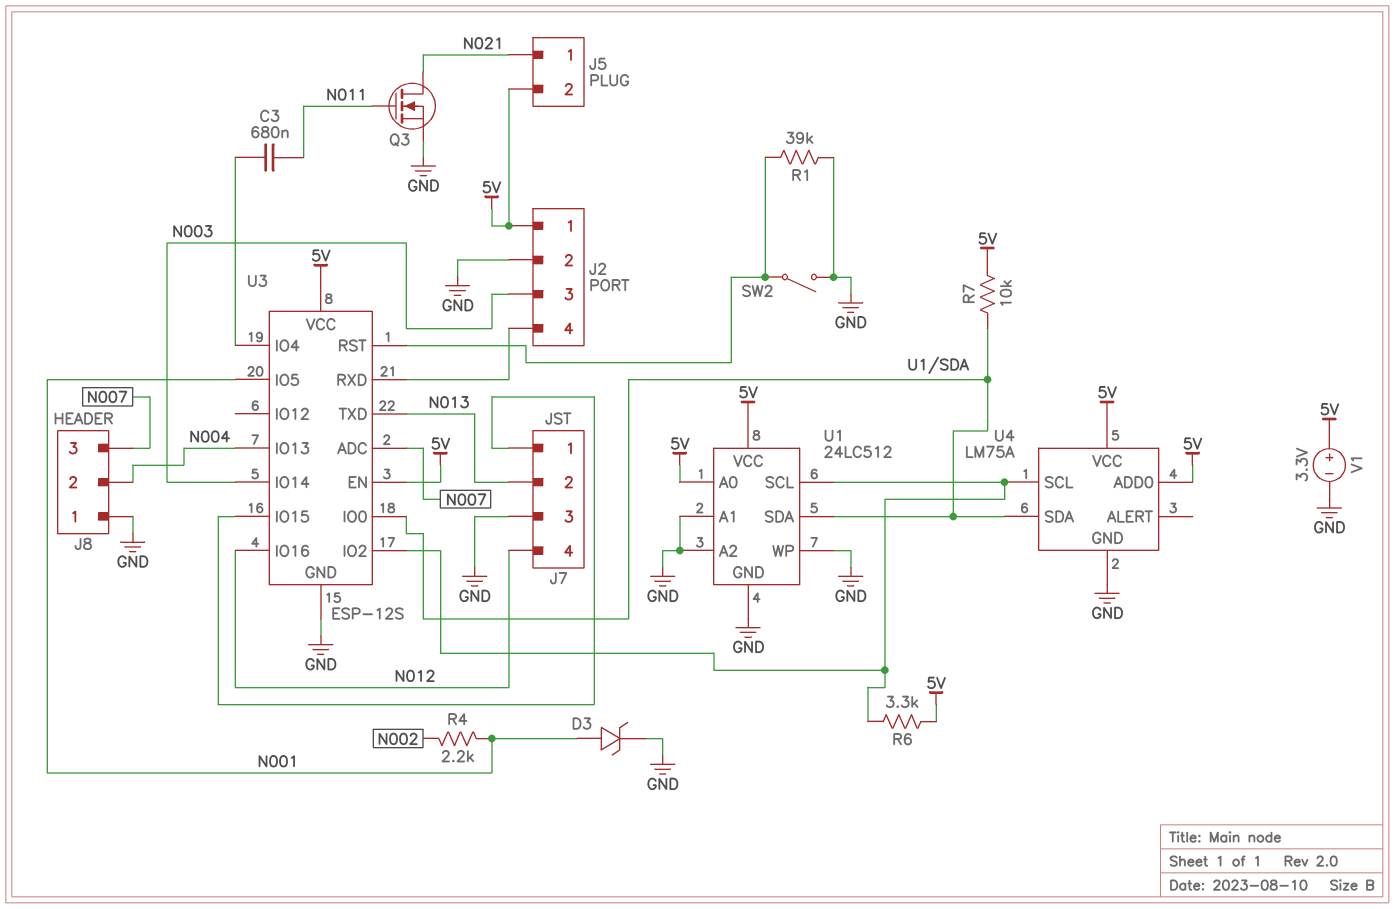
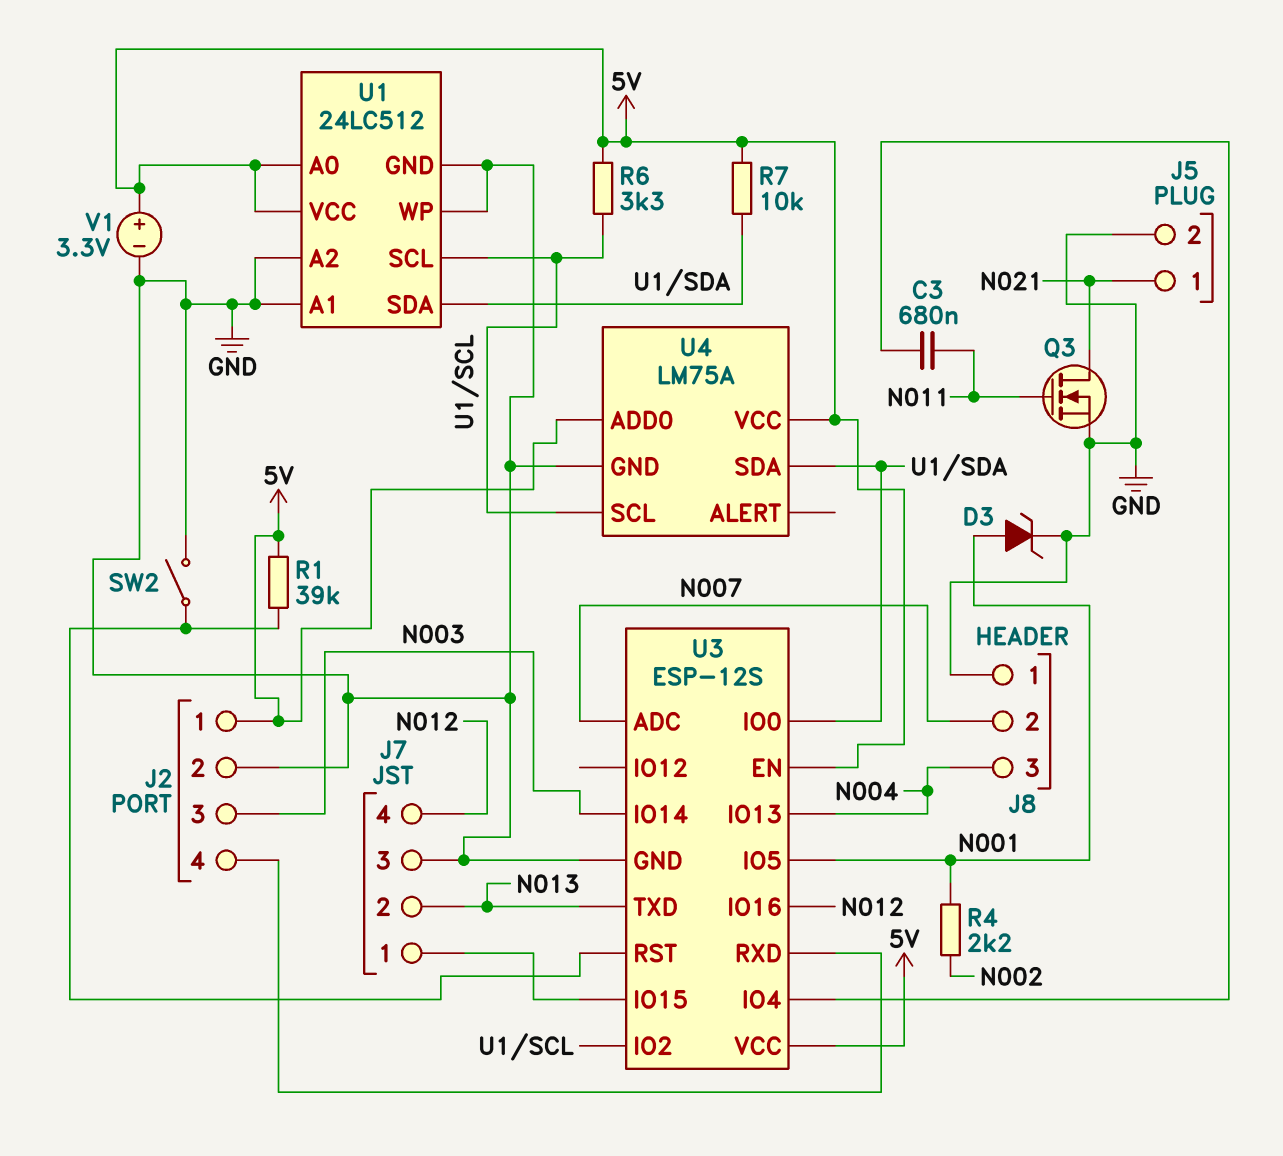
J5 pin 2: 5V -> GND
J8 pin 2: N004 -> N007
J8 pin 3: N007 -> N004
R1: 39k (GND, U3/RST) -> 39k (5V, U3/RST)

